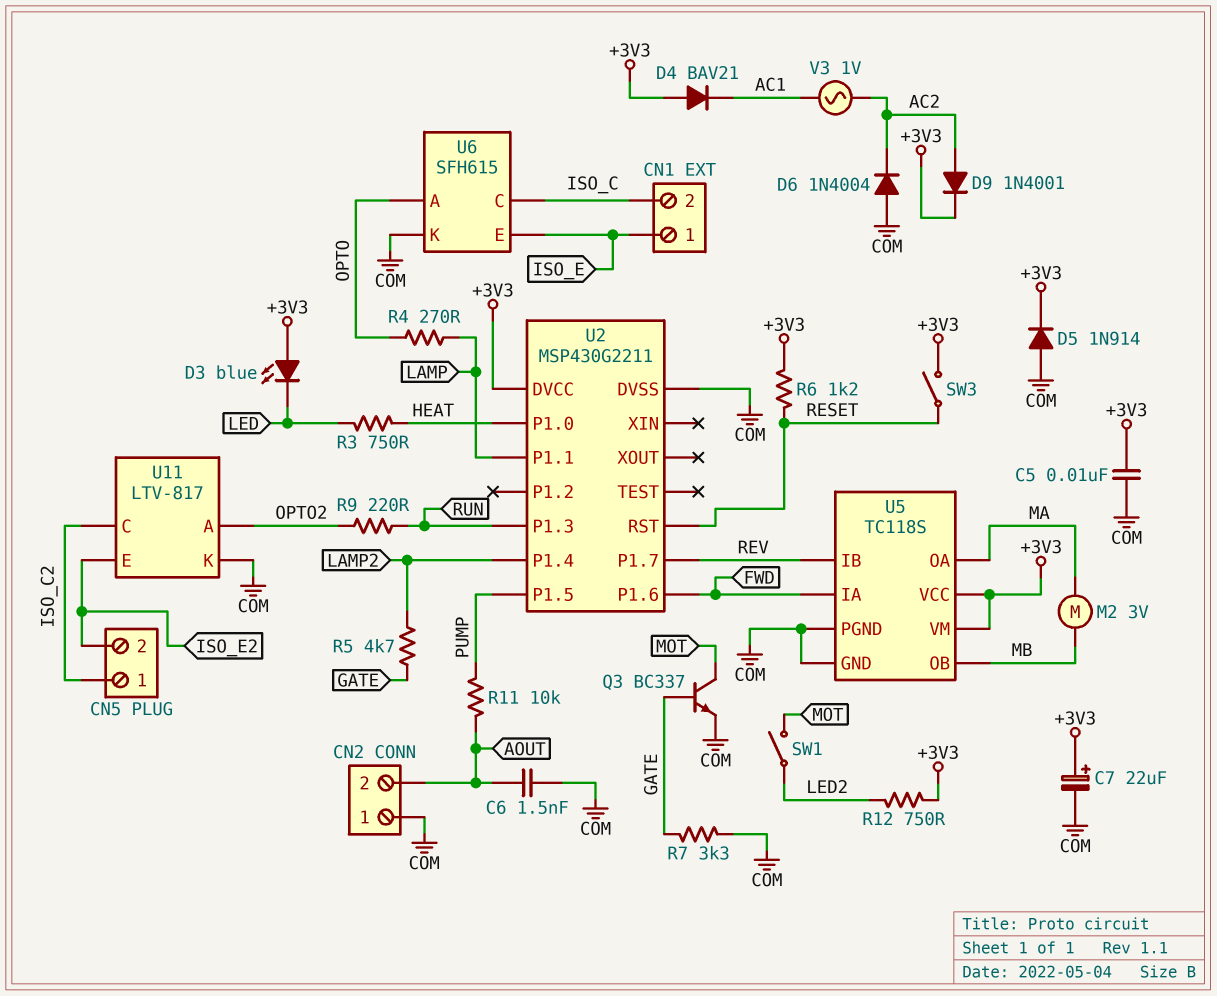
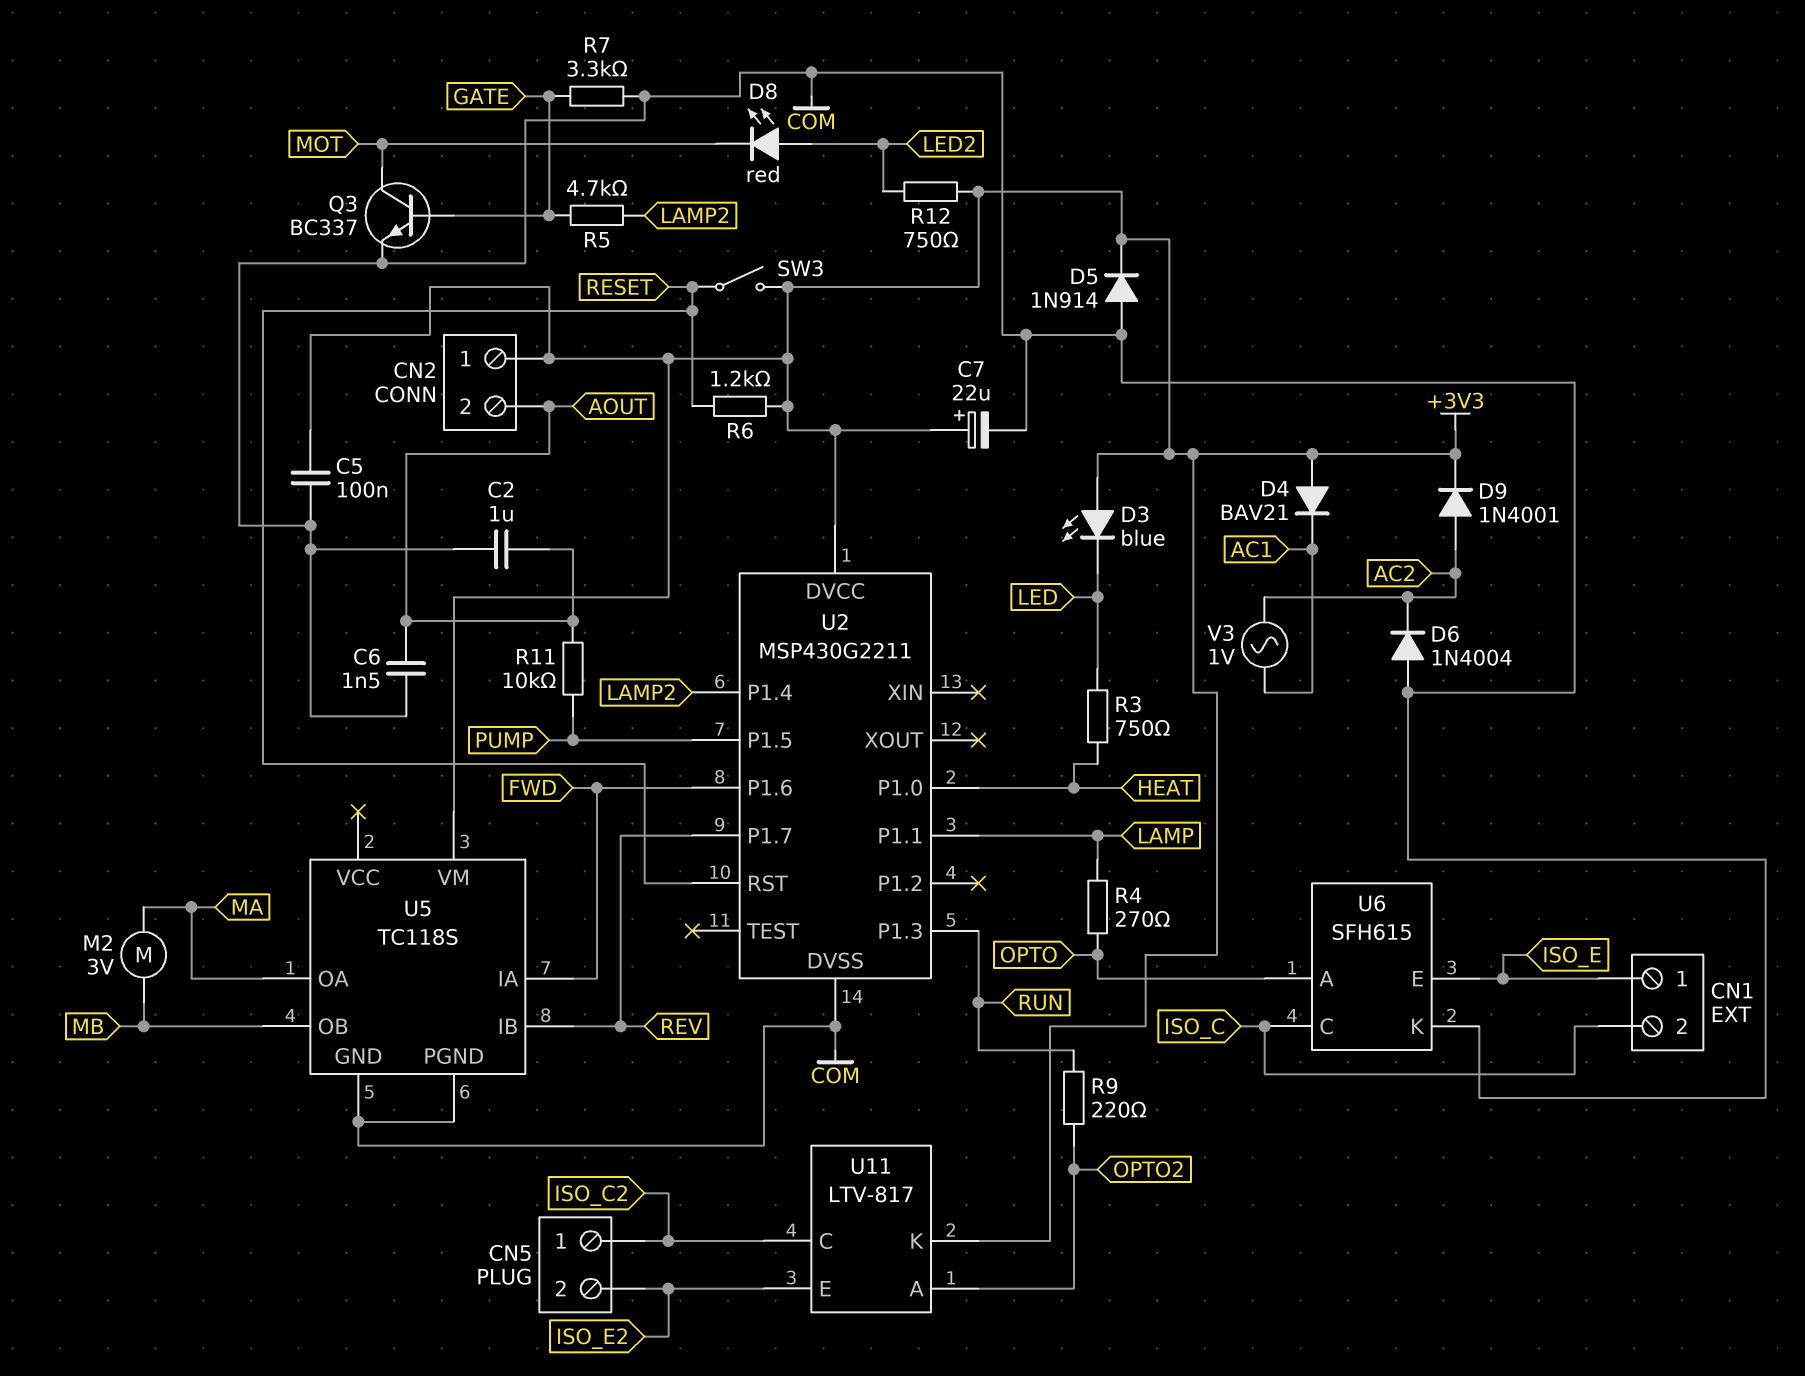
C2: none -> 1uF (AOUT, COM)
C5: 10nF (+3V3, COM) -> 100nF (+3V3, COM)
CN2 pin 1: COM -> +3V3
D8: none -> LED red (A LED2, K MOT)
SW1: switch (LED2, MOT) -> none
U5 pin VCC: +3V3 -> none
U11 pin K: COM -> +3V3

